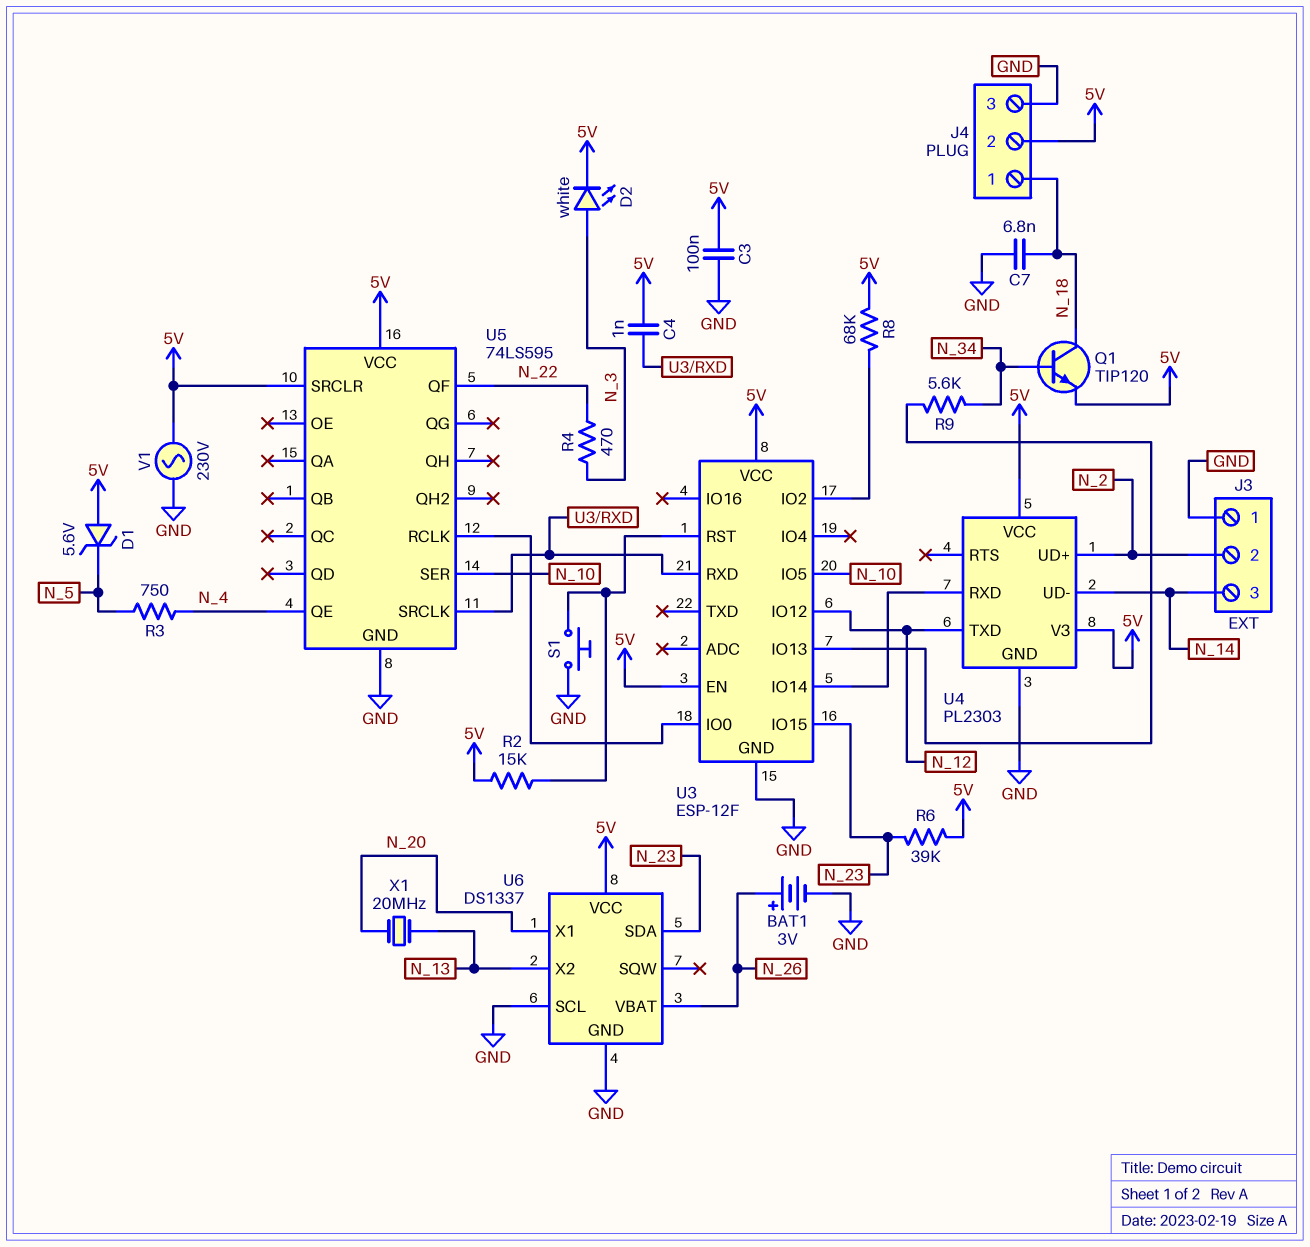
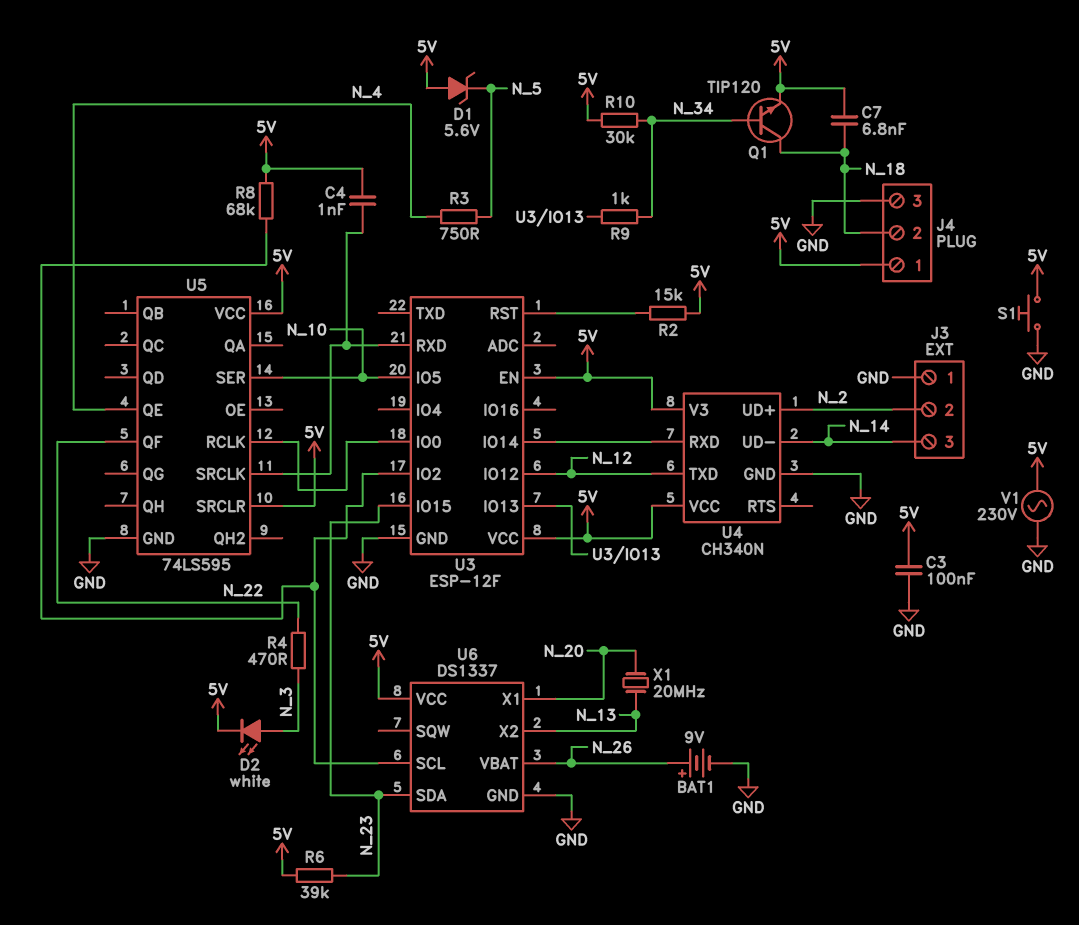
BAT1: 3V (plus N_26, minus GND) -> 9V (plus N_26, minus GND)
C7: 6.8nF (GND, N_18) -> 6.8nF (5V, N_18)
J4 pin 1: N_18 -> 5V
J4 pin 2: 5V -> N_18
R9: 5.6k (N_34, U3/IO13) -> 1k (N_34, U3/IO13)
R10: none -> 30k (5V, N_34)
S1: button (GND, U3/RST) -> button (5V, GND)
U4: PL2303 -> CH340N
U6 pin SCL: GND -> U3/IO2

